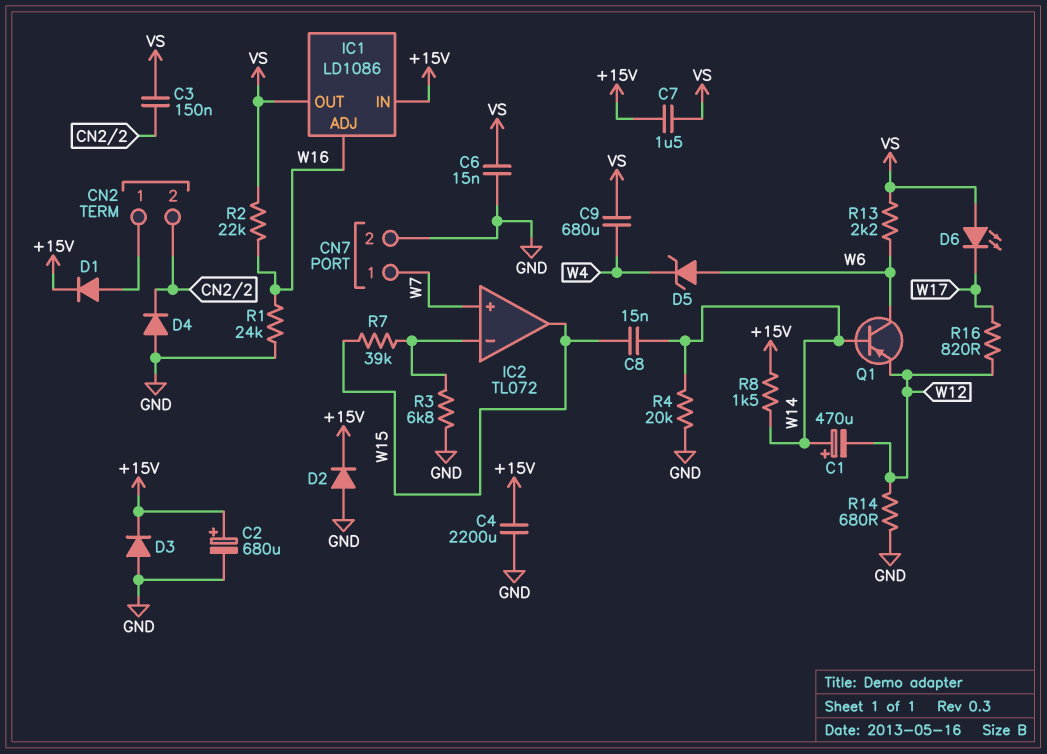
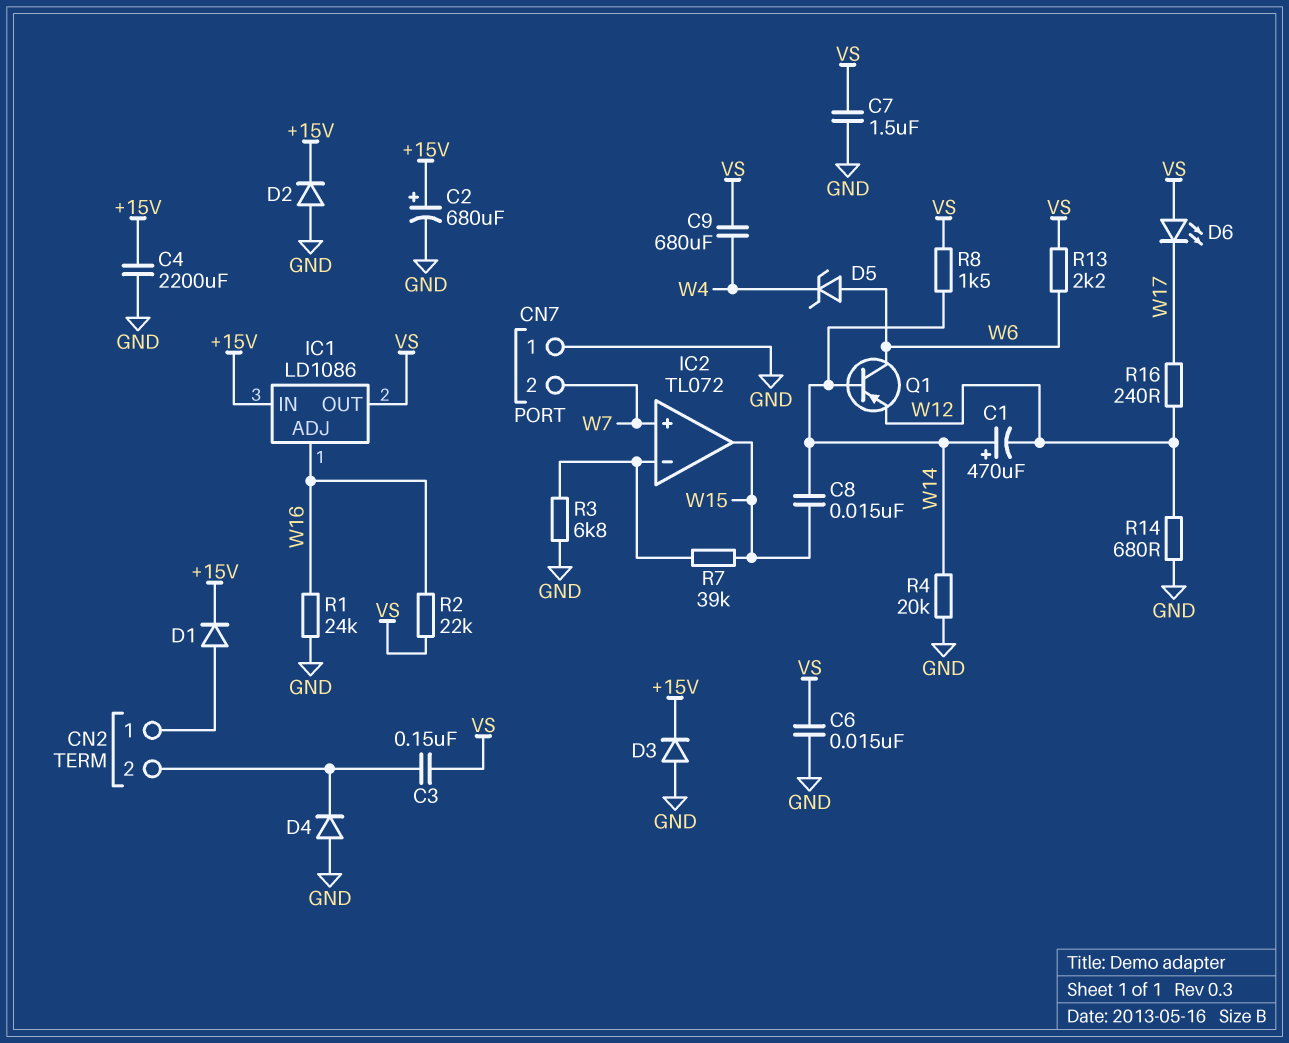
C7: 1.5uF (+15V, VS) -> 1.5uF (GND, VS)
CN7 pin 1: W7 -> GND
CN7 pin 2: GND -> W7
R8: 1.5k (+15V, W14) -> 1.5k (VS, W14)
R16: 820 (W12, W17) -> 240 (W12, W17)

